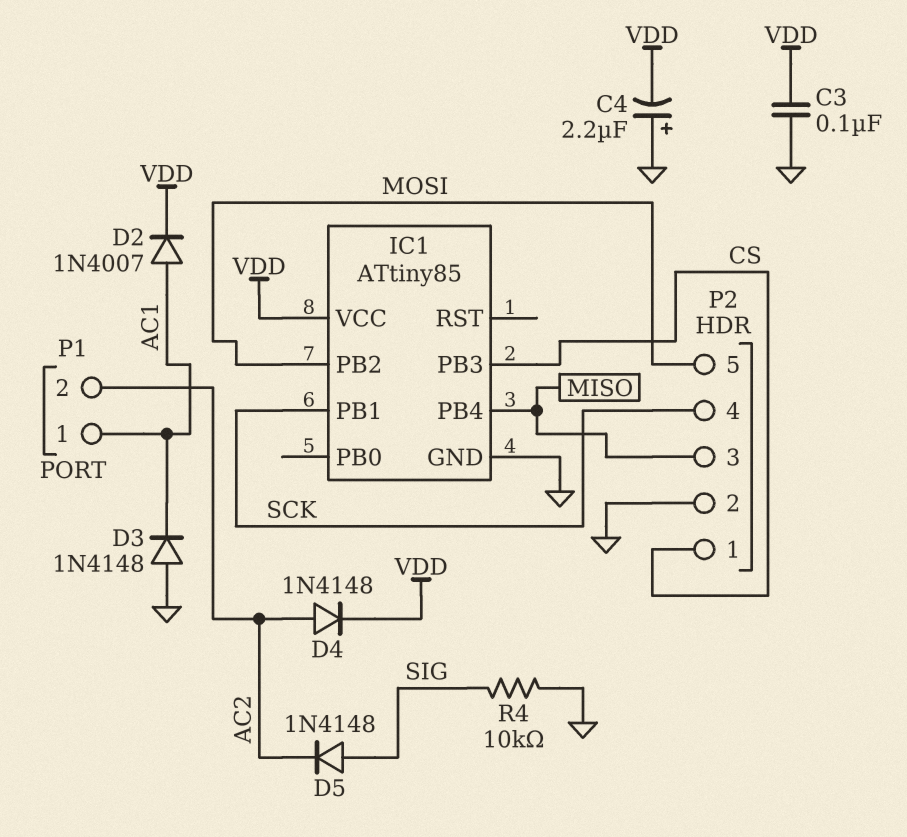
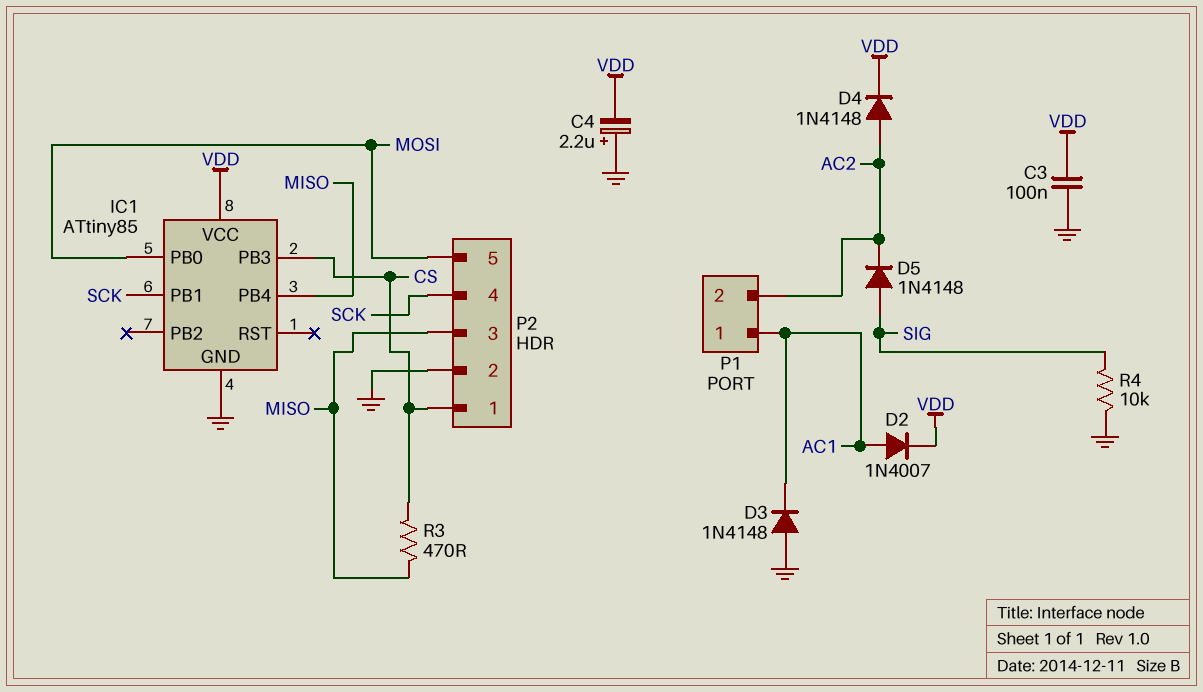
IC1 pin PB0: none -> MOSI
IC1 pin PB2: MOSI -> none
R3: none -> 470 (CS, MISO)

